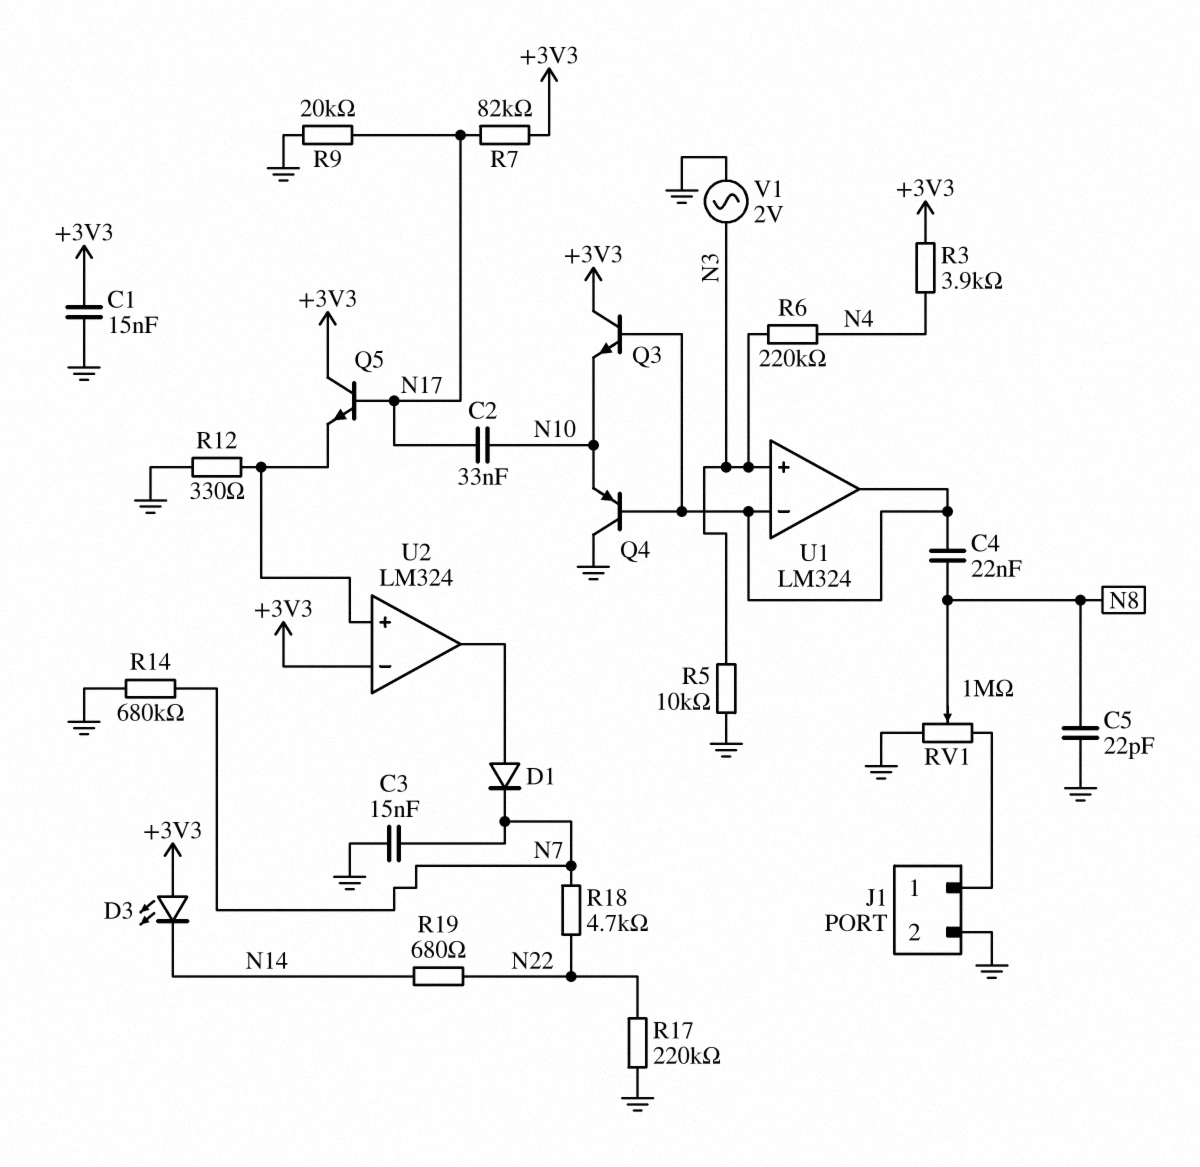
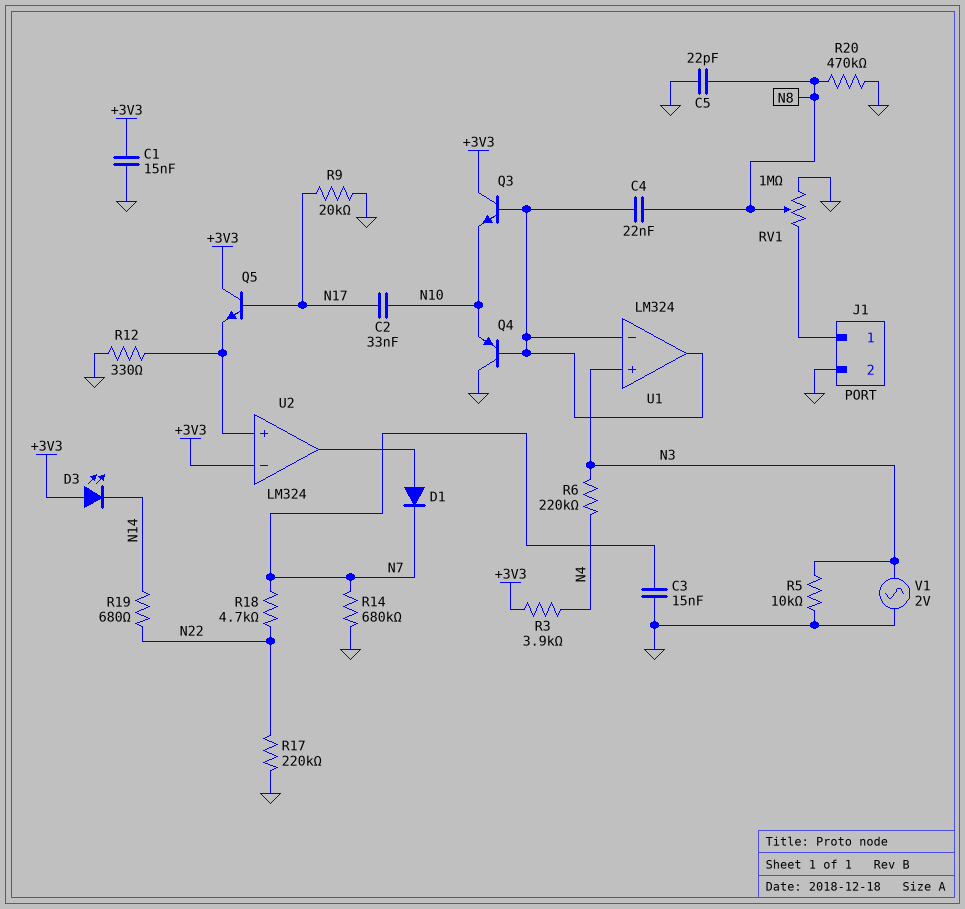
R7: 82k (+3V3, N17) -> none
R20: none -> 470k (GND, N8)

